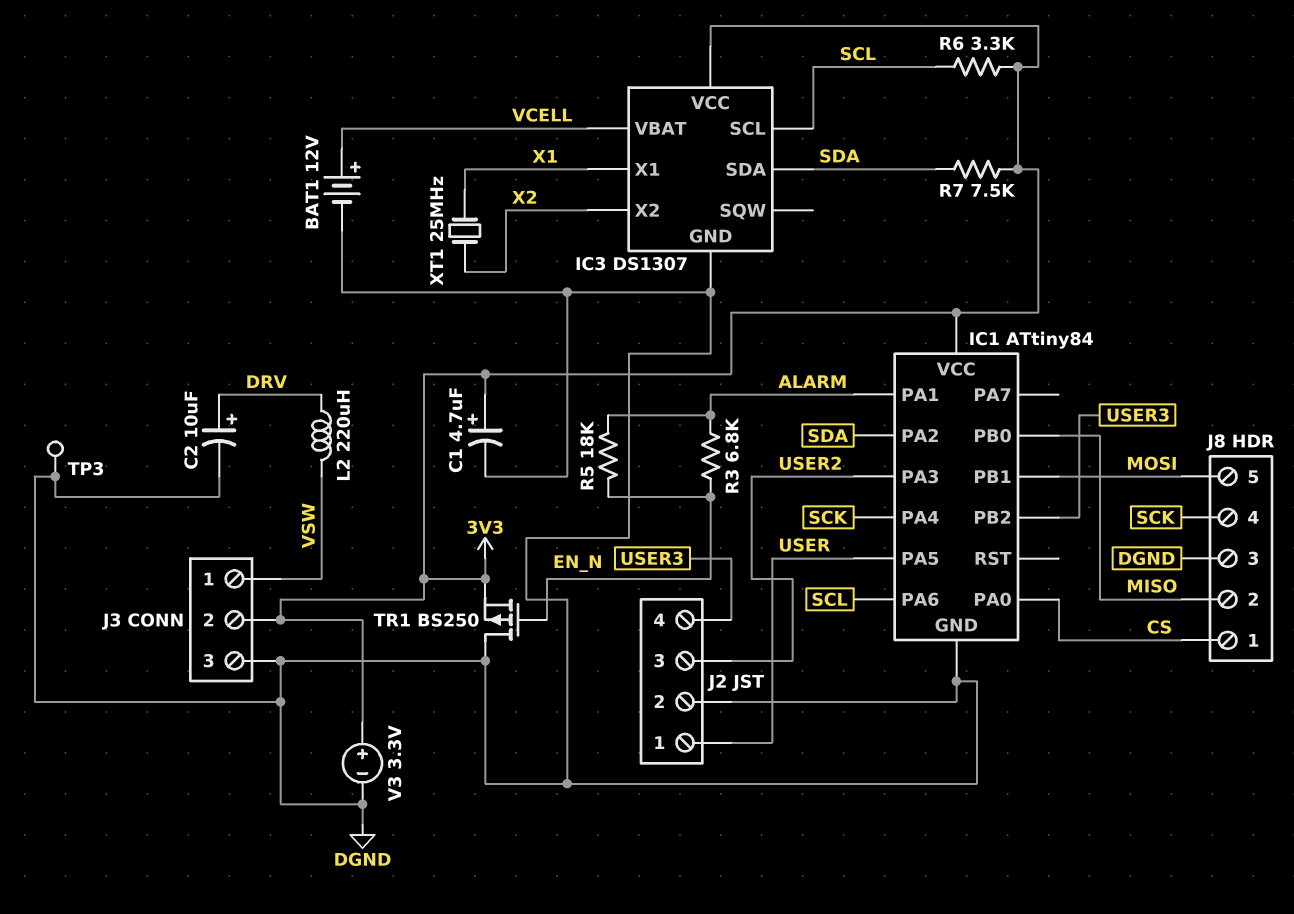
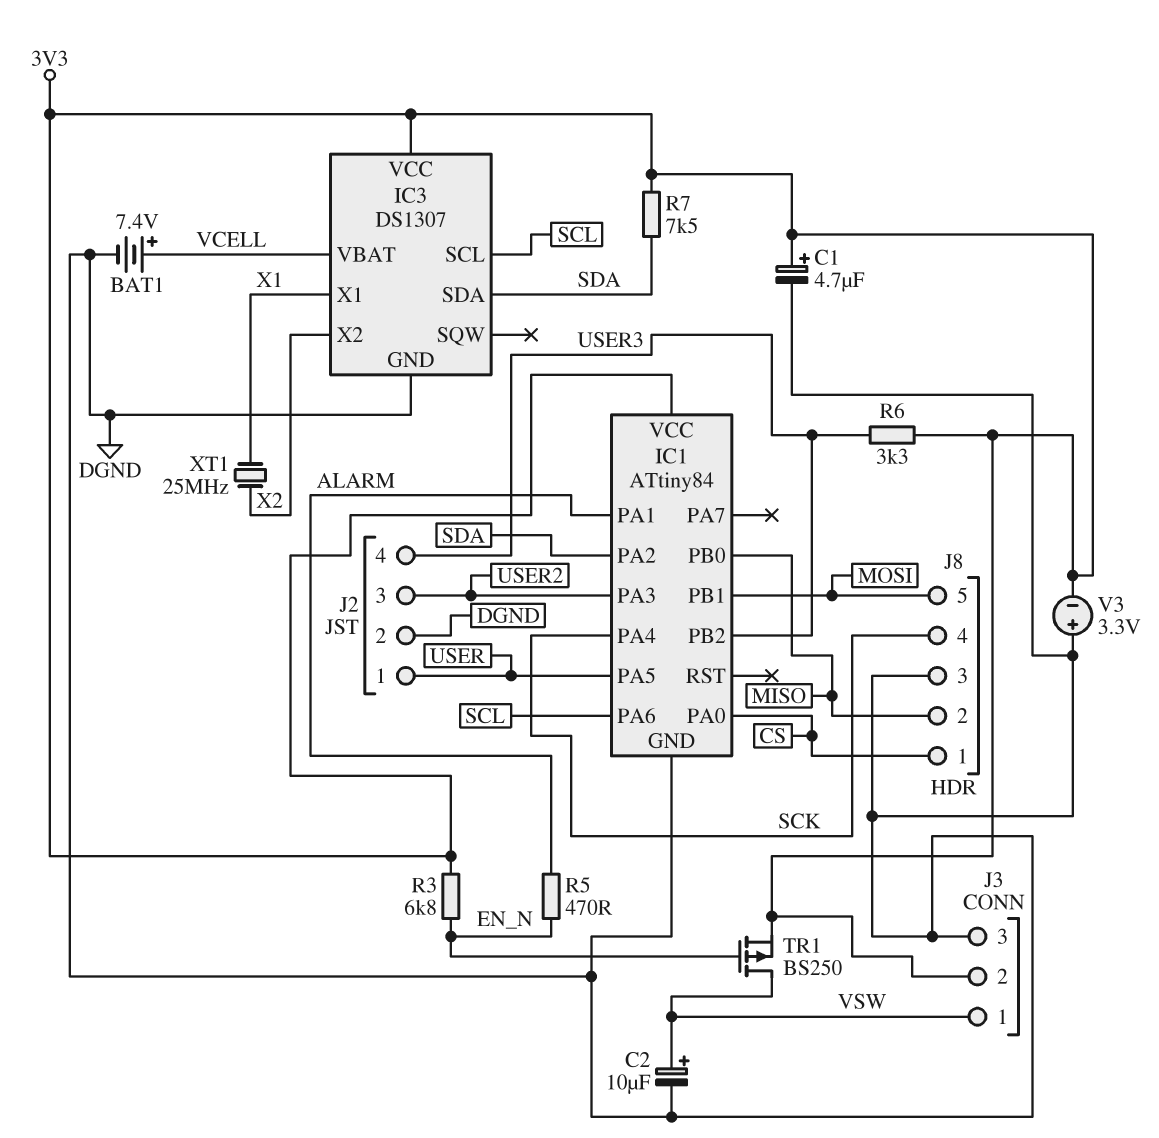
BAT1: 12V (plus VCELL, minus DGND) -> 7.4V (plus VCELL, minus DGND)
C2: 10uF (plus DRV, minus DGND) -> 10uF (plus VSW, minus DGND)
L2: 220uH (DRV, VSW) -> none
R3: 6.8k (ALARM, EN_N) -> 6.8k (3V3, EN_N)
R5: 18k (ALARM, EN_N) -> 470 (ALARM, EN_N)
R6: 3.3k (3V3, SCL) -> 3.3k (3V3, USER3)
TP3: test point (DGND) -> none
TR1: PMOS BS250 (G EN_N, D DGND, S 3V3) -> PMOS BS250 (G EN_N, D VSW, S 3V3)
V3: 3.3V (plus 3V3, minus DGND) -> 3.3V (plus DGND, minus 3V3)

